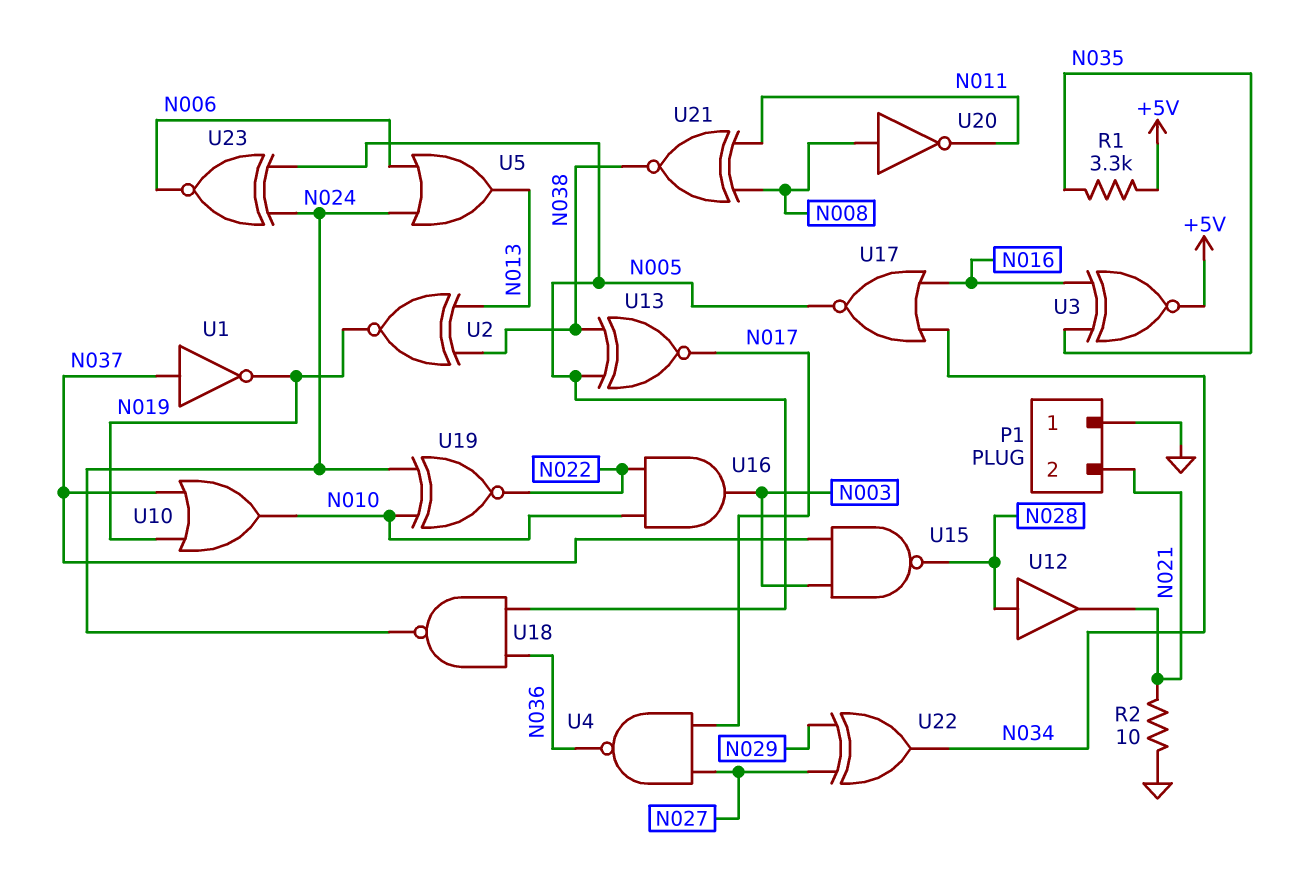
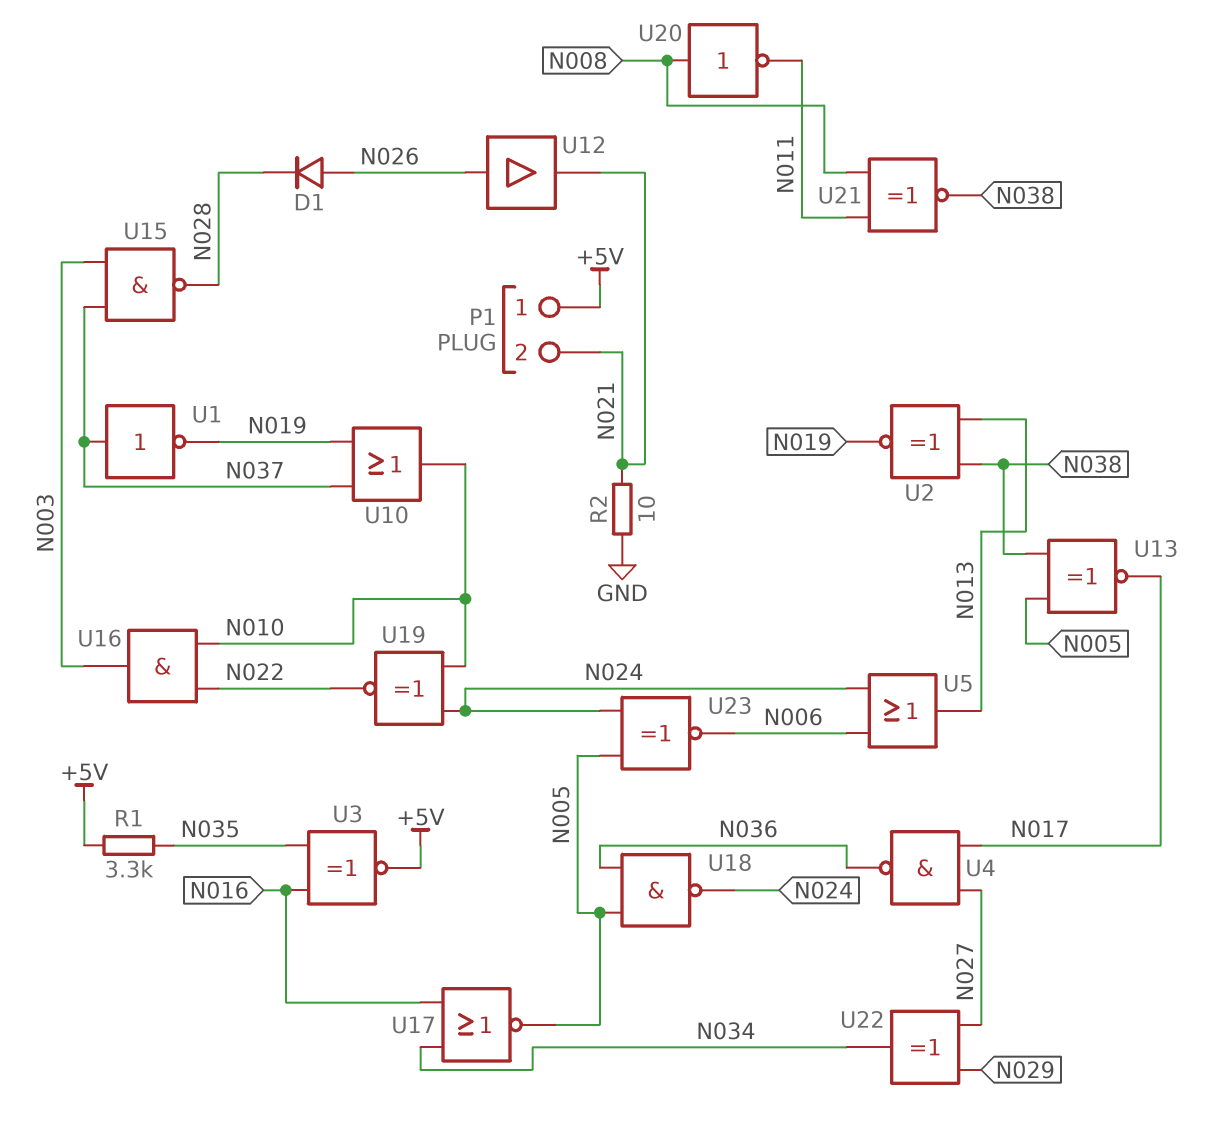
D1: none -> diode (A N026, K N028)
P1 pin 1: GND -> +5V
U12: buffer (in N028, out N021) -> buffer (in N026, out N021)

